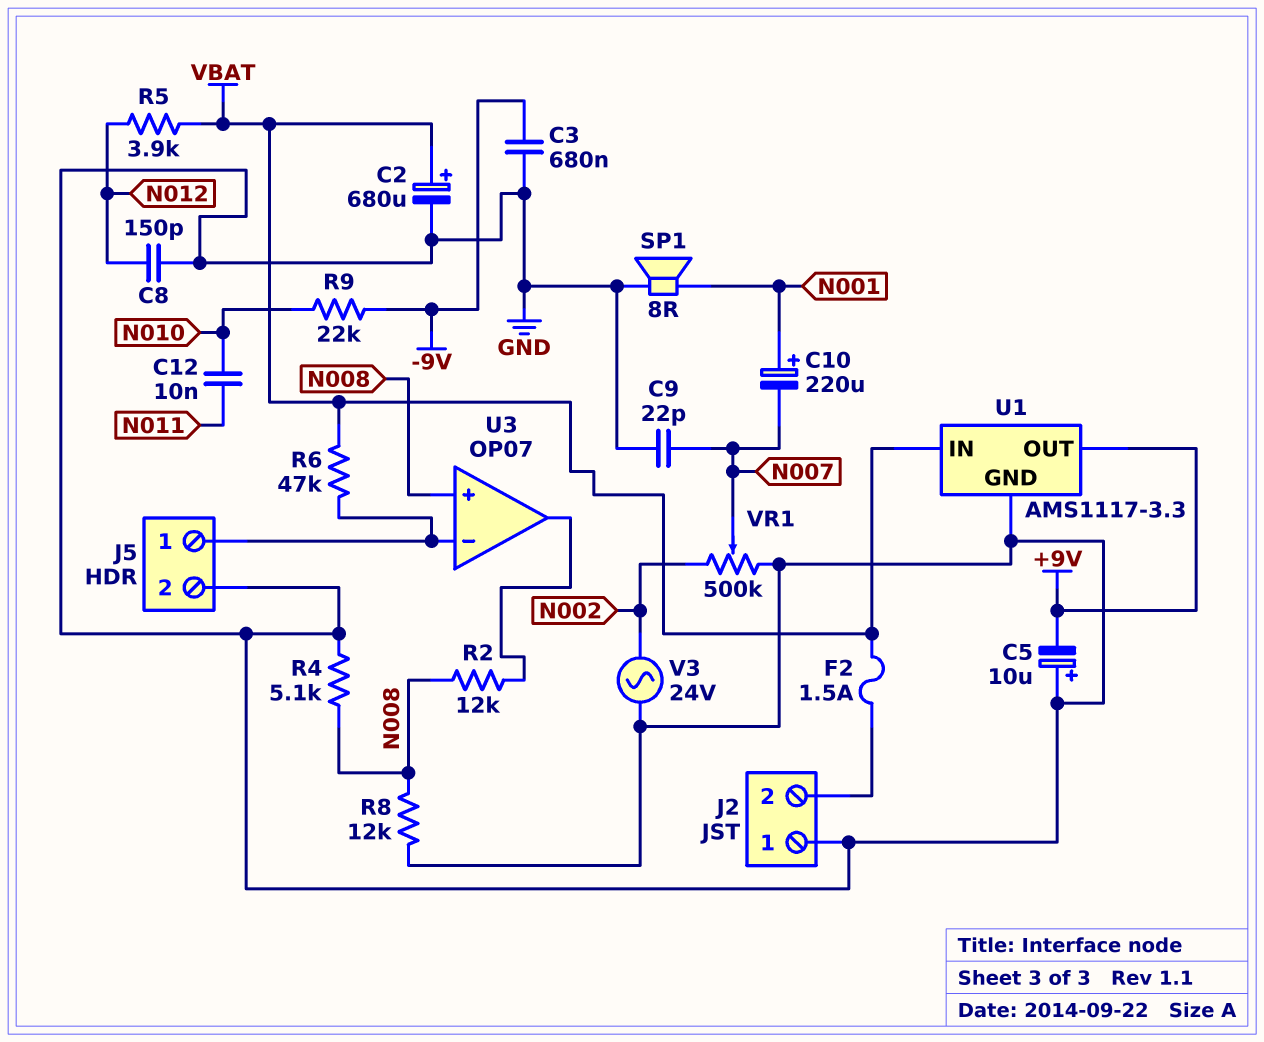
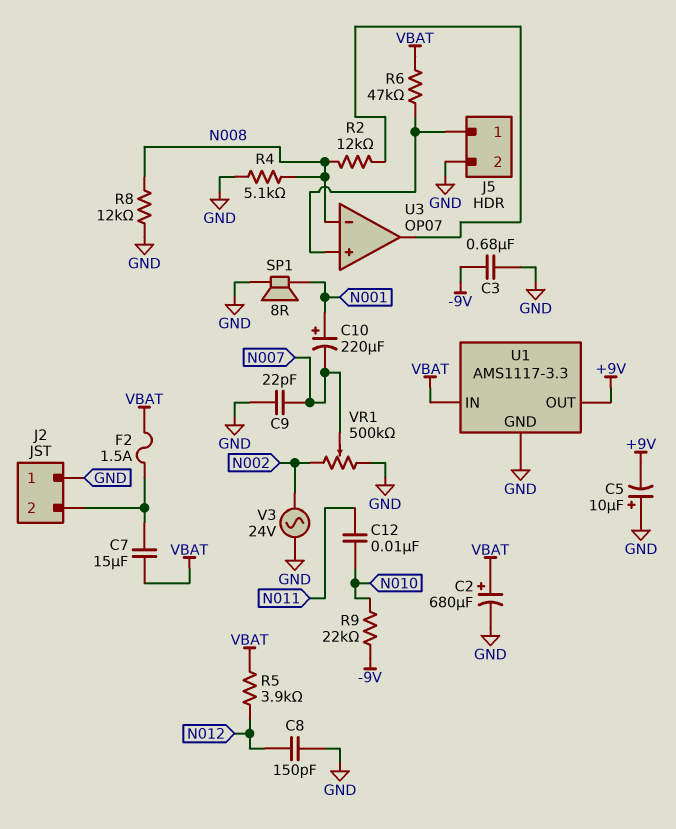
C7: none -> 15uF (J2/2, VBAT)
U3 pin in+: N008 -> J5/1
U3 pin in-: J5/1 -> N008

